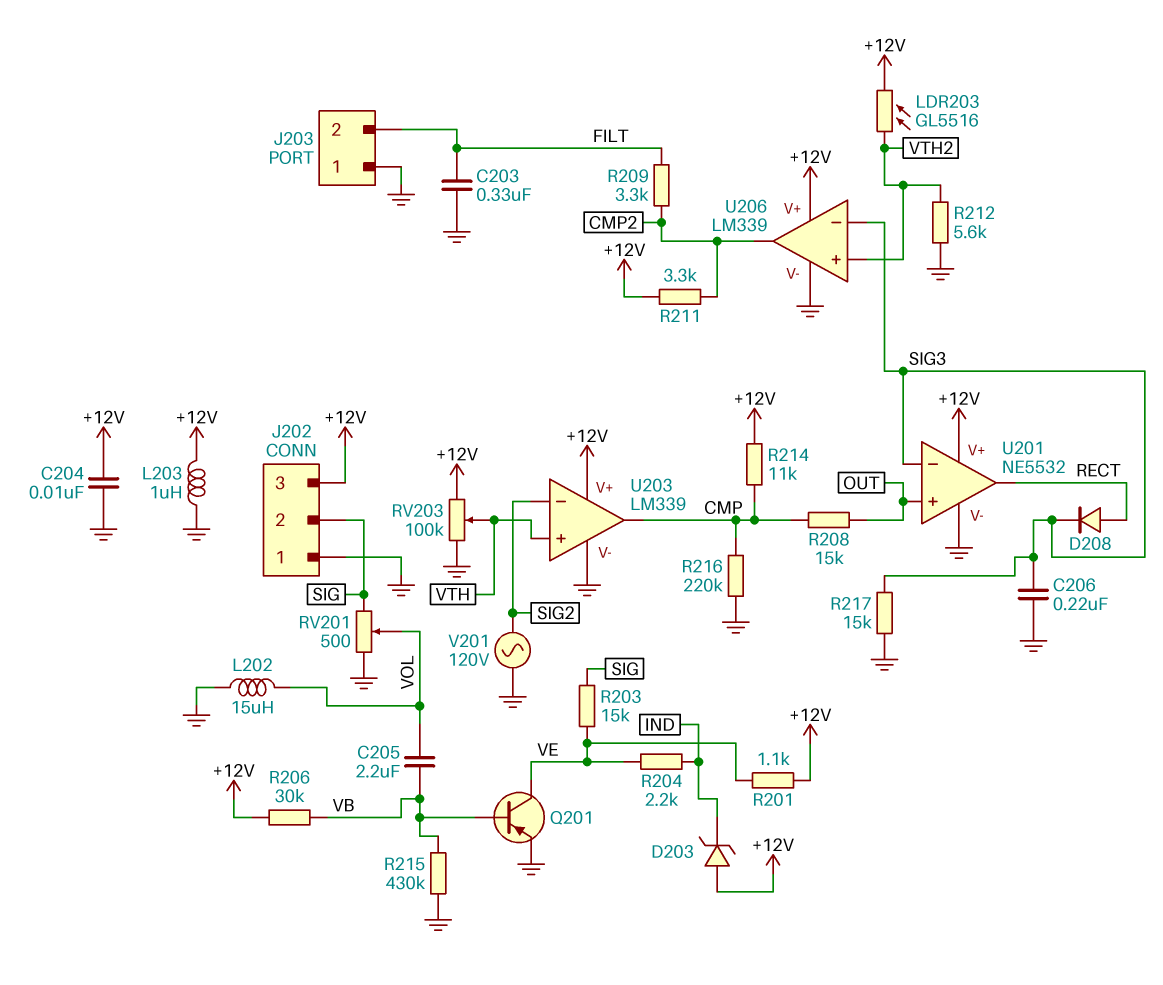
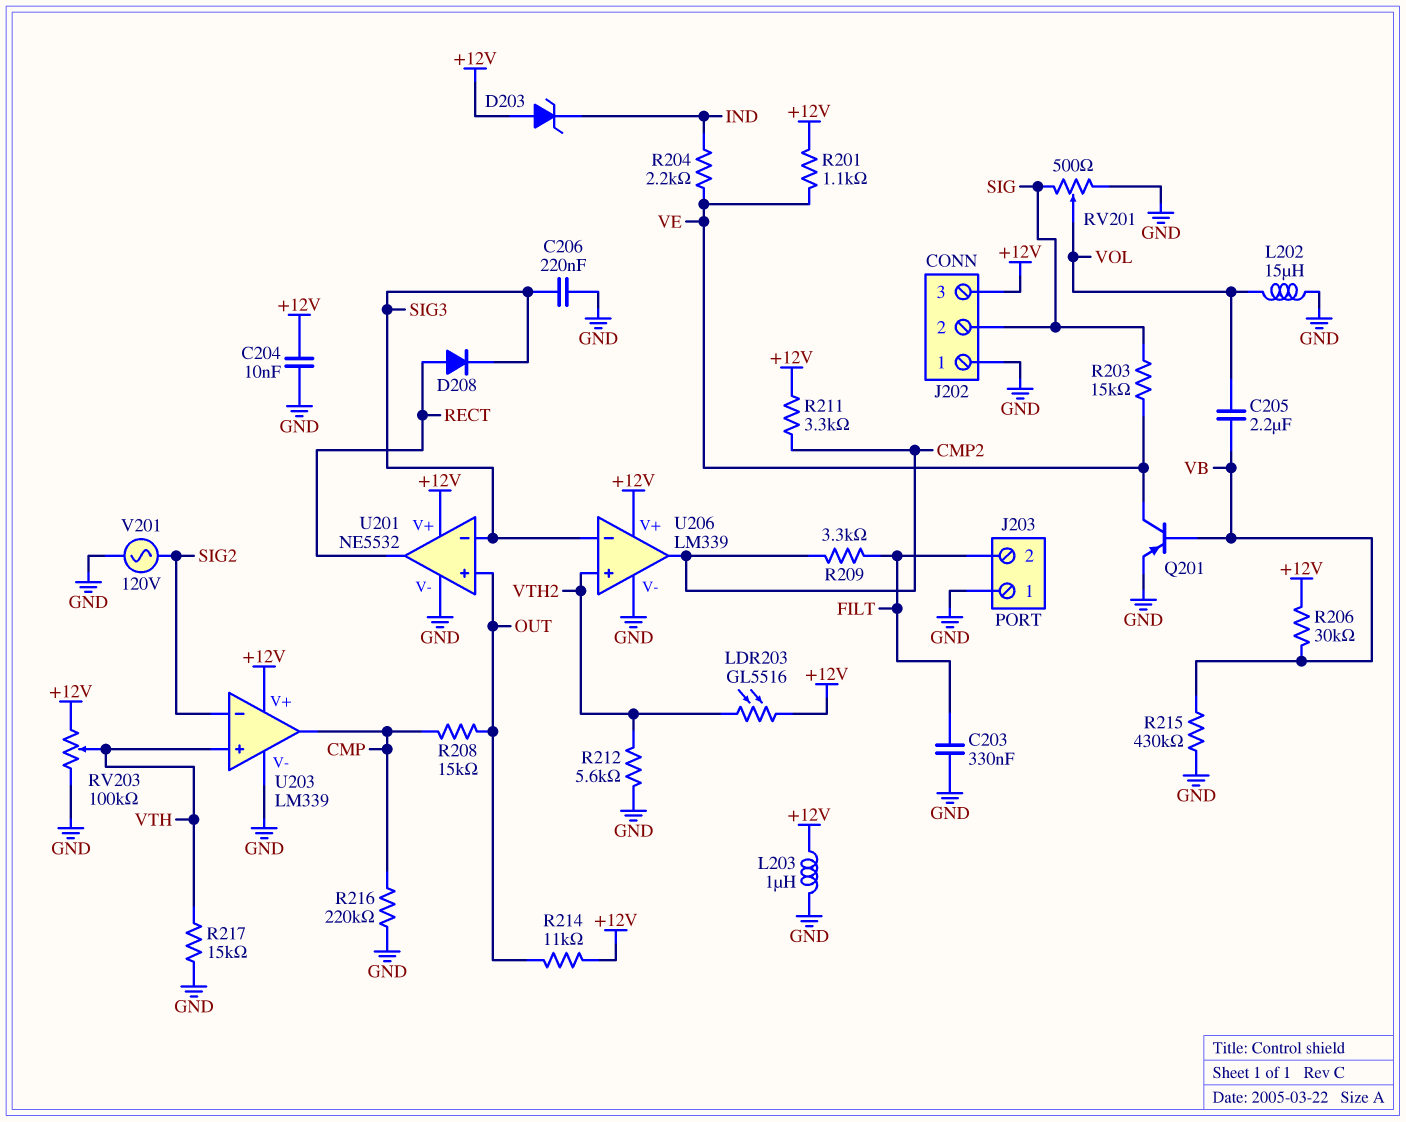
R214: 11k (+12V, CMP) -> 11k (+12V, OUT)
R217: 15k (GND, SIG3) -> 15k (GND, VTH)

